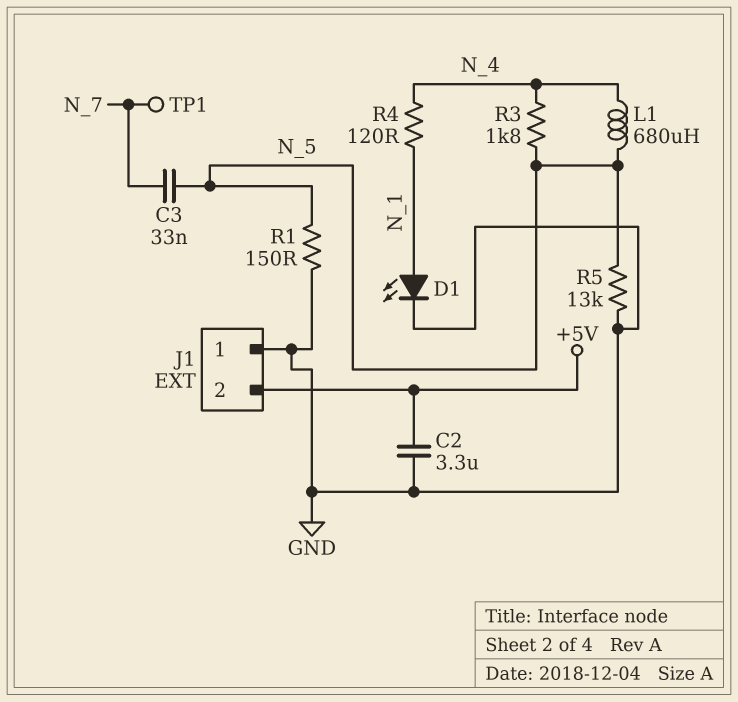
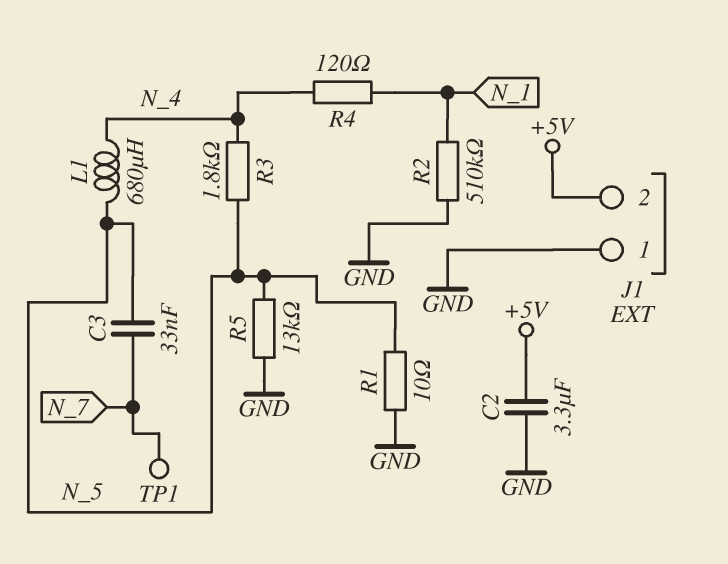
D1: LED (A N_1, K GND) -> none
R1: 150 (GND, N_5) -> 10 (GND, N_5)
R2: none -> 510k (GND, N_1)

